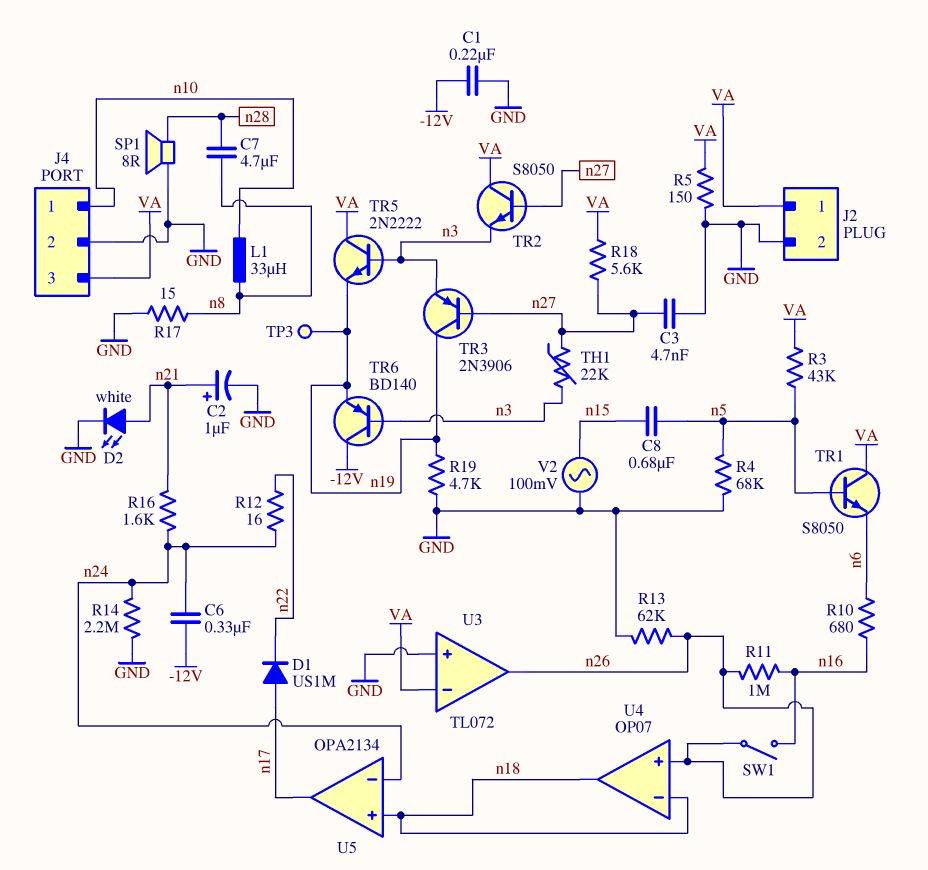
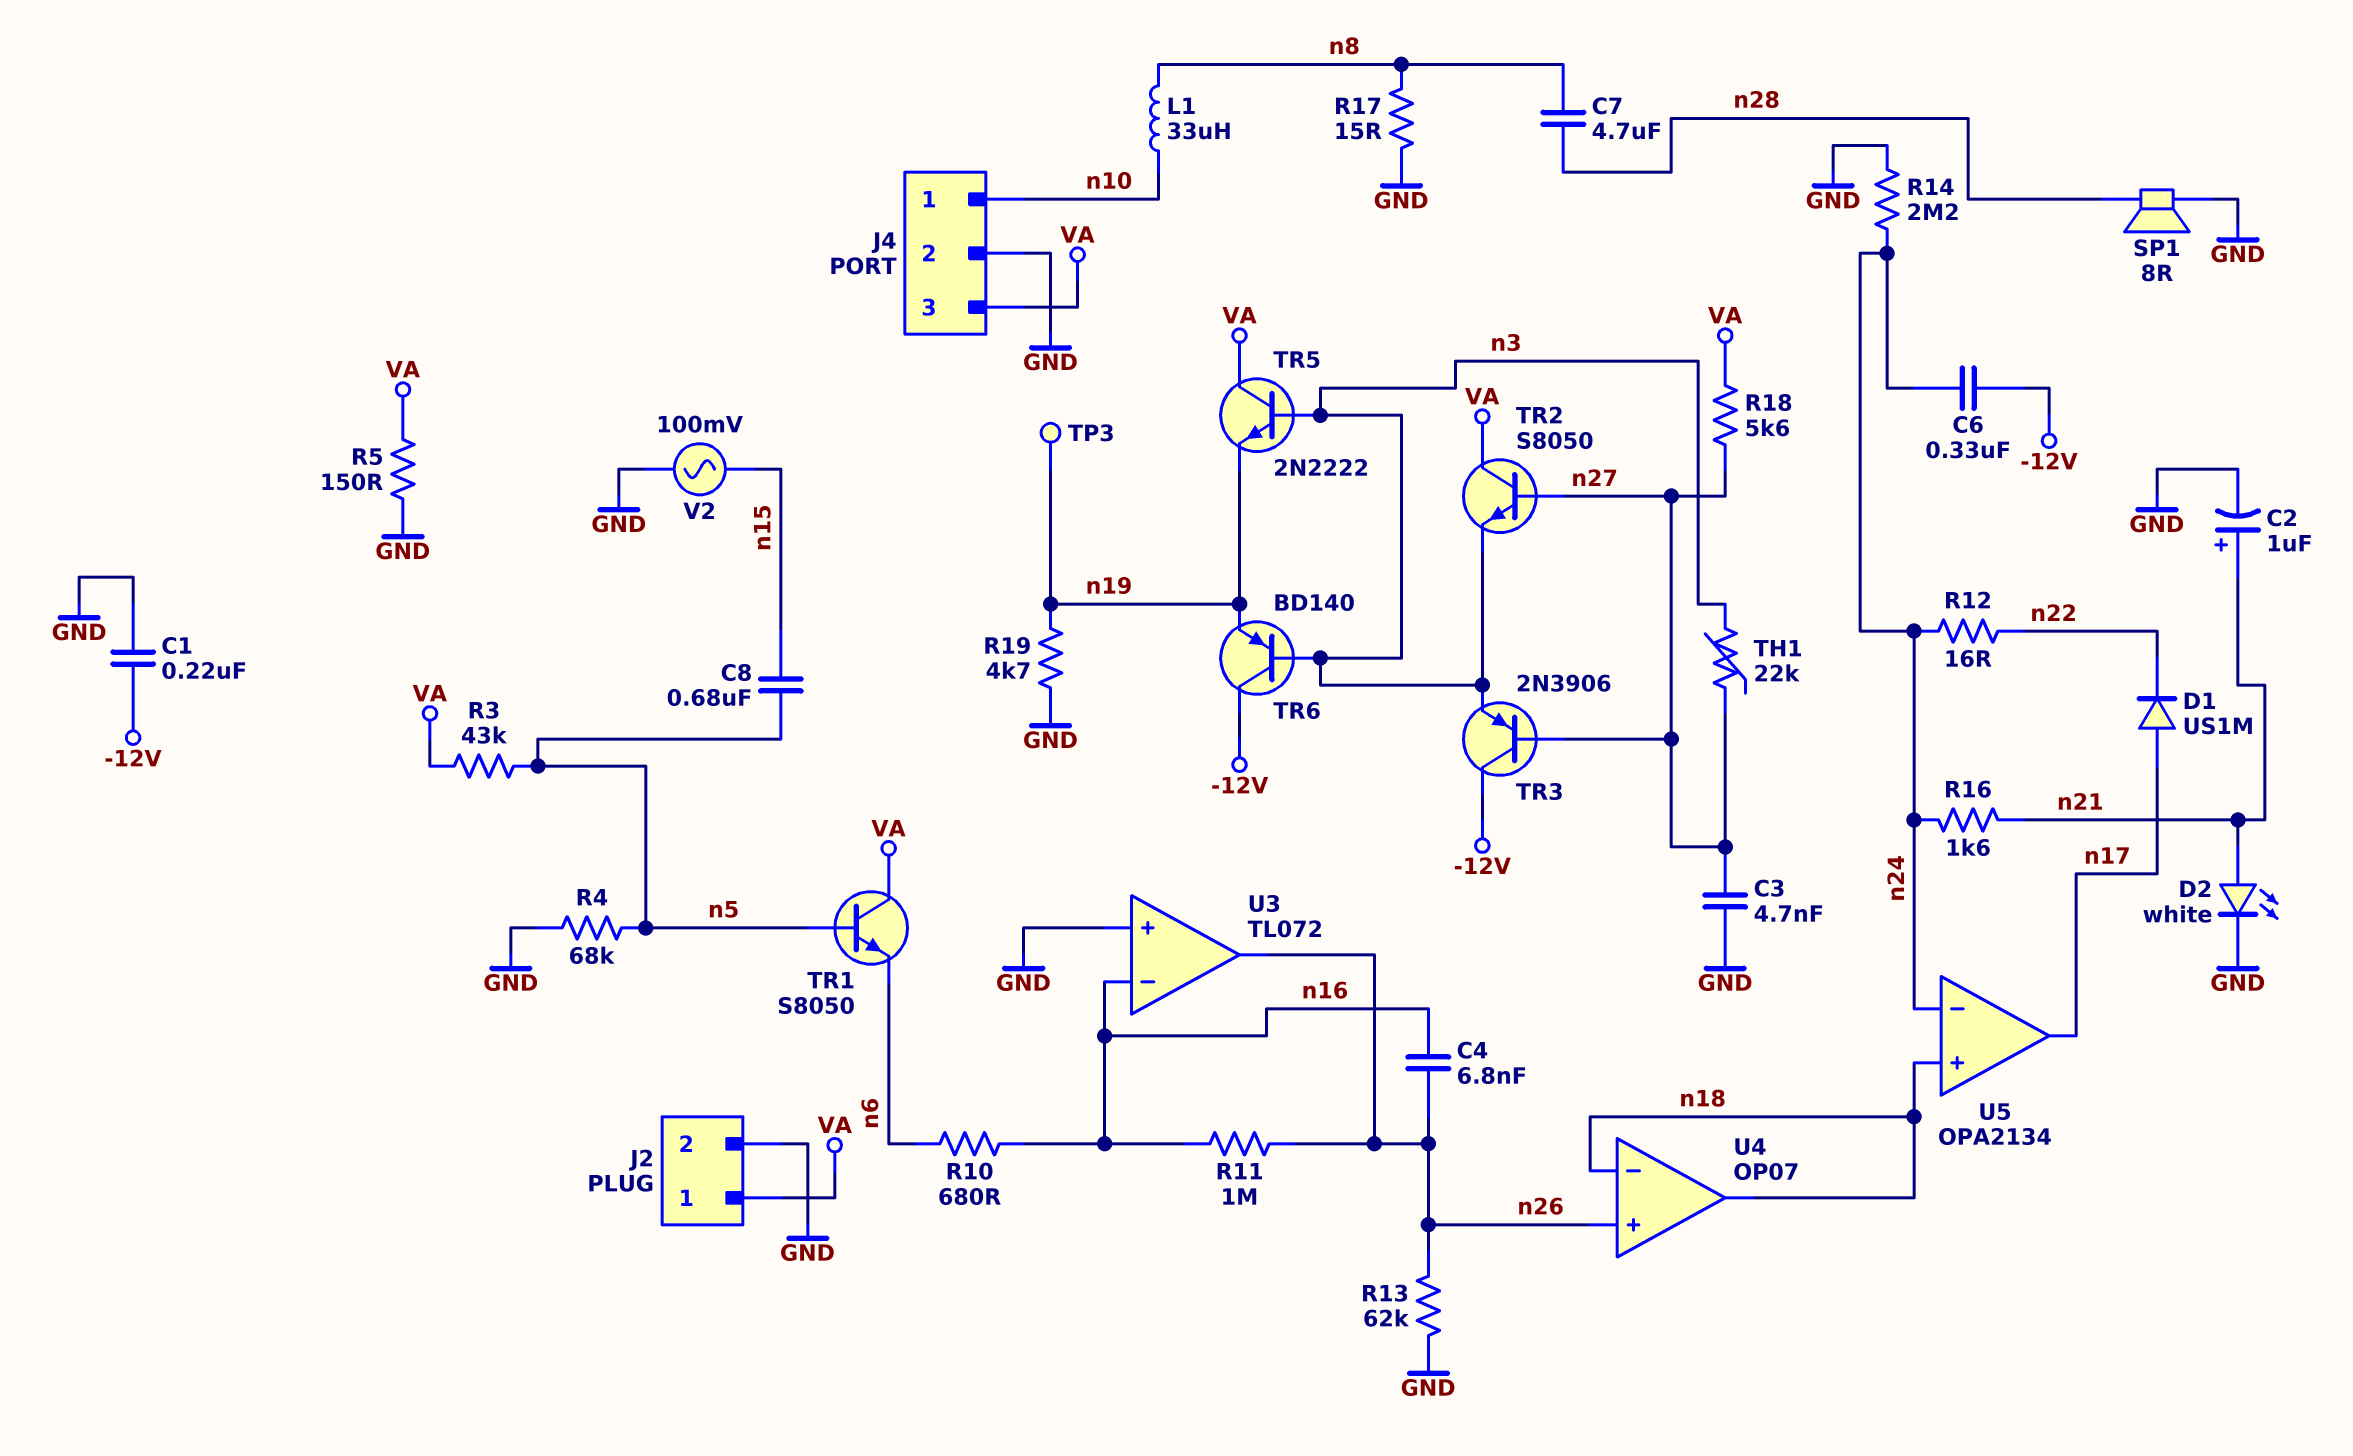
C4: none -> 6.8nF (n16, n26)
SW1: switch (n16, n26) -> none
TR3: PNP 2N3906 (B n27, C n19, E n3) -> PNP 2N3906 (B n27, C -12V, E n3)
U3 pin in-: VA -> n16

